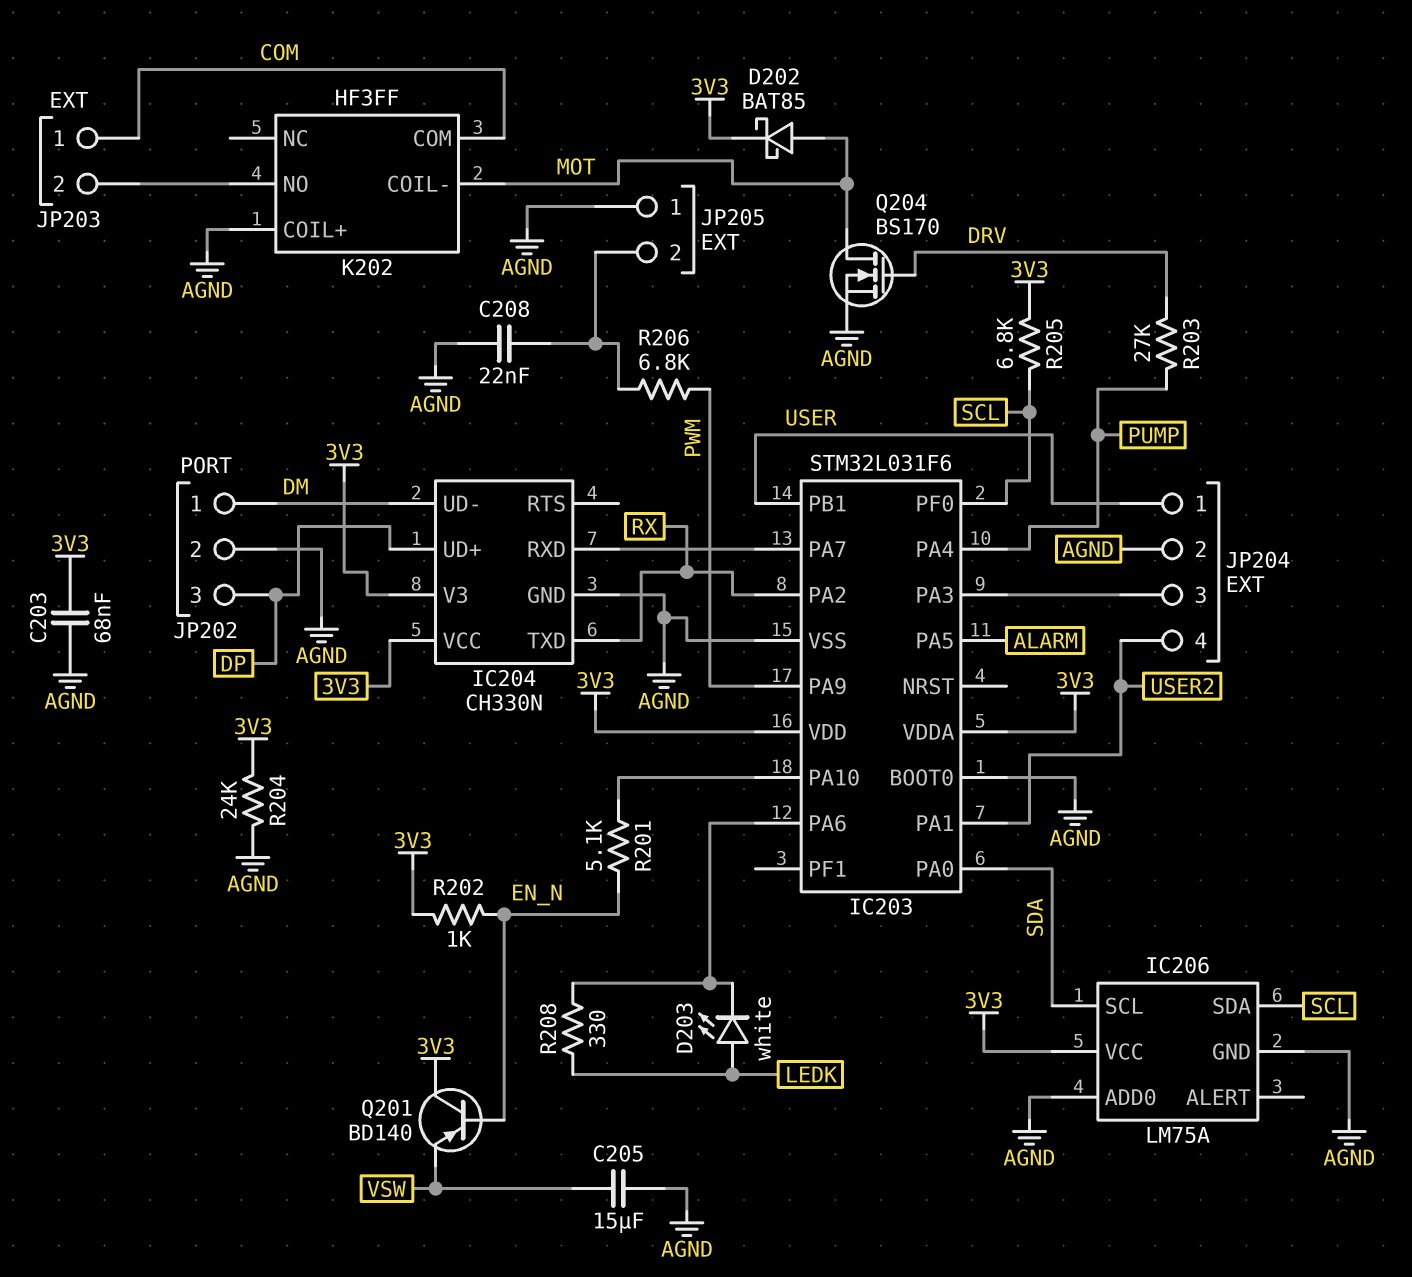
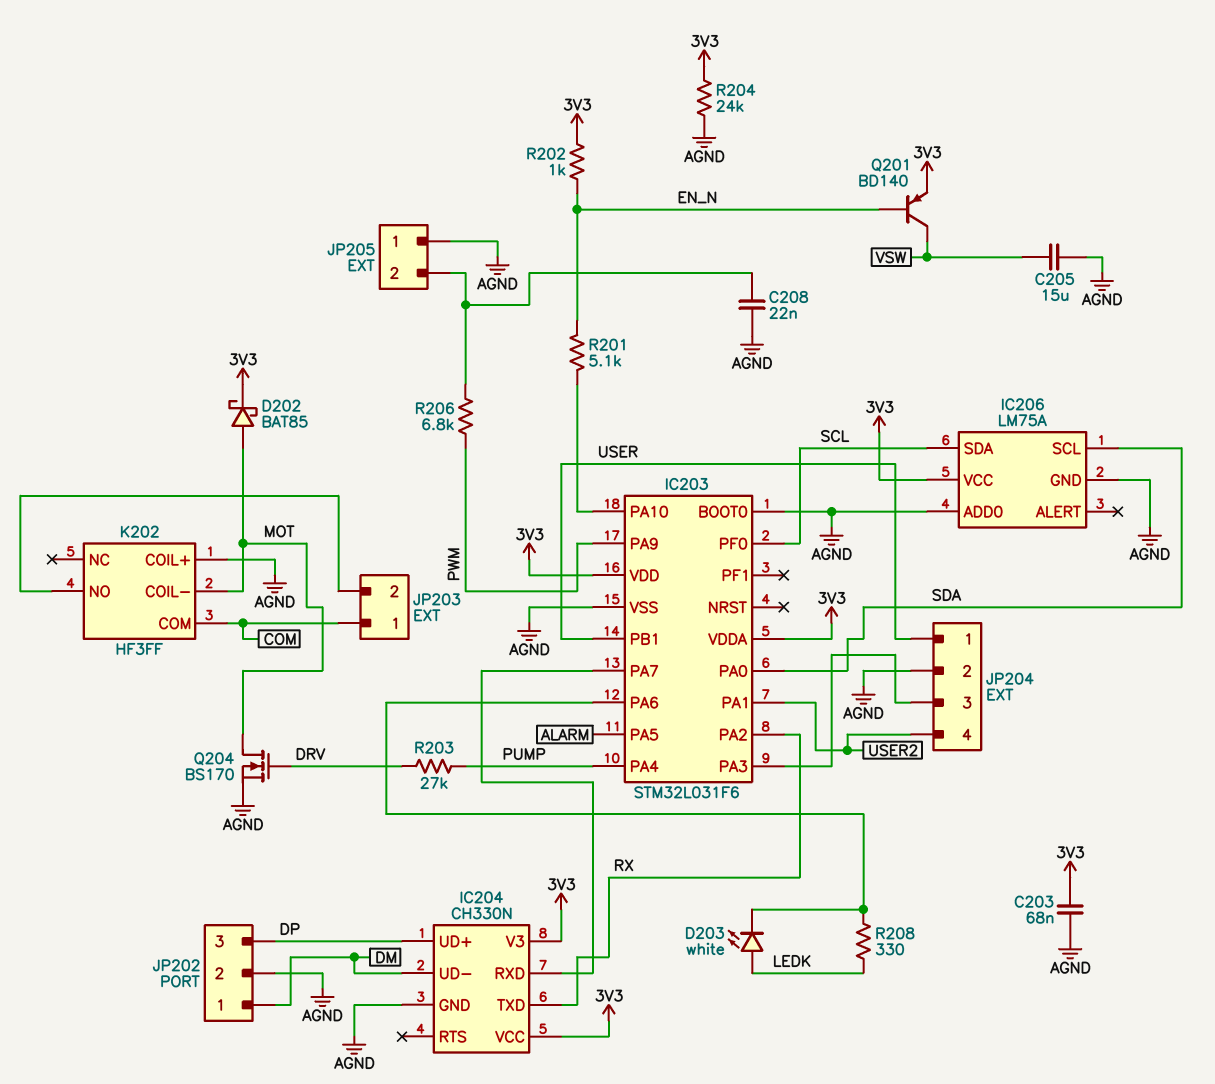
Q201: PNP BD140 (B EN_N, C 3V3, E VSW) -> PNP BD140 (B EN_N, C VSW, E 3V3)
R205: 6.8k (3V3, SCL) -> none

